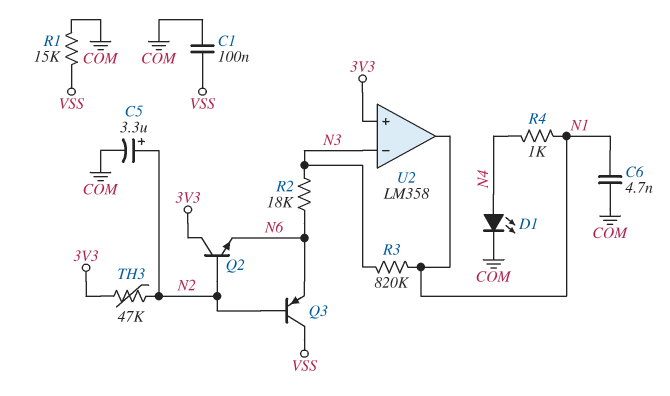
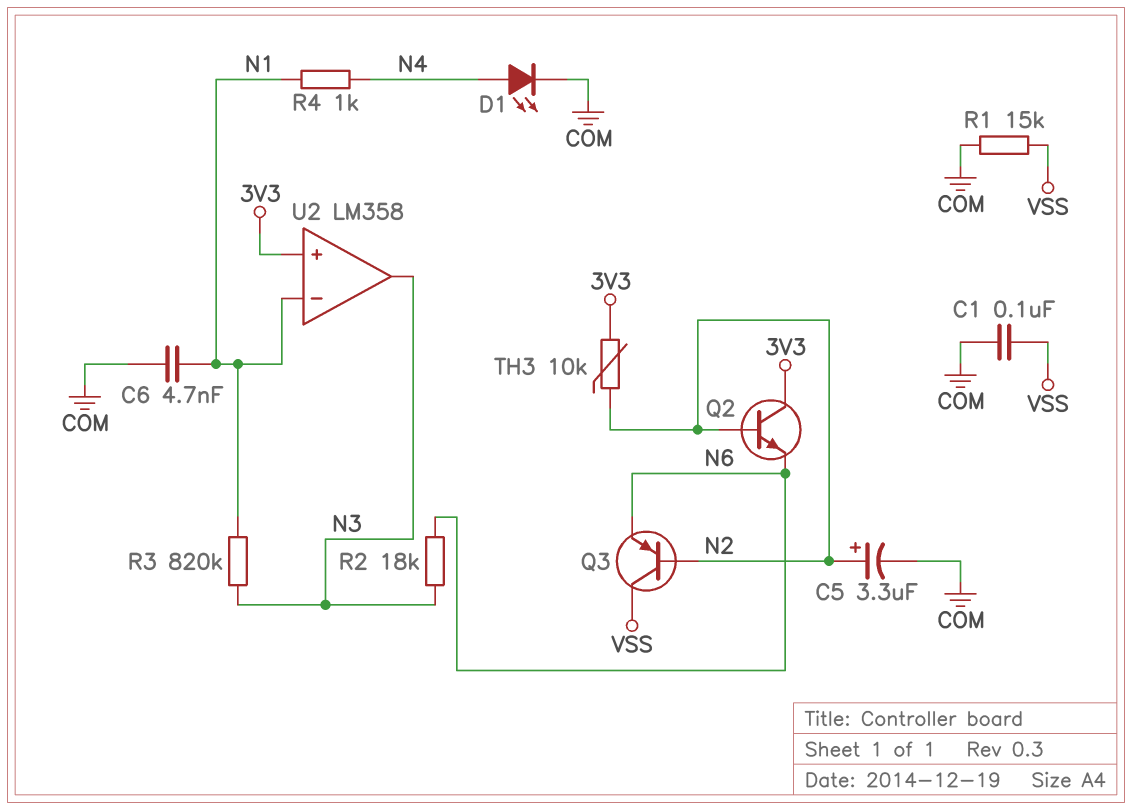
TH3: 47k (3V3, N2) -> 10k (3V3, N2)
U2 pin in-: N3 -> N1
U2 pin out: N1 -> N3

